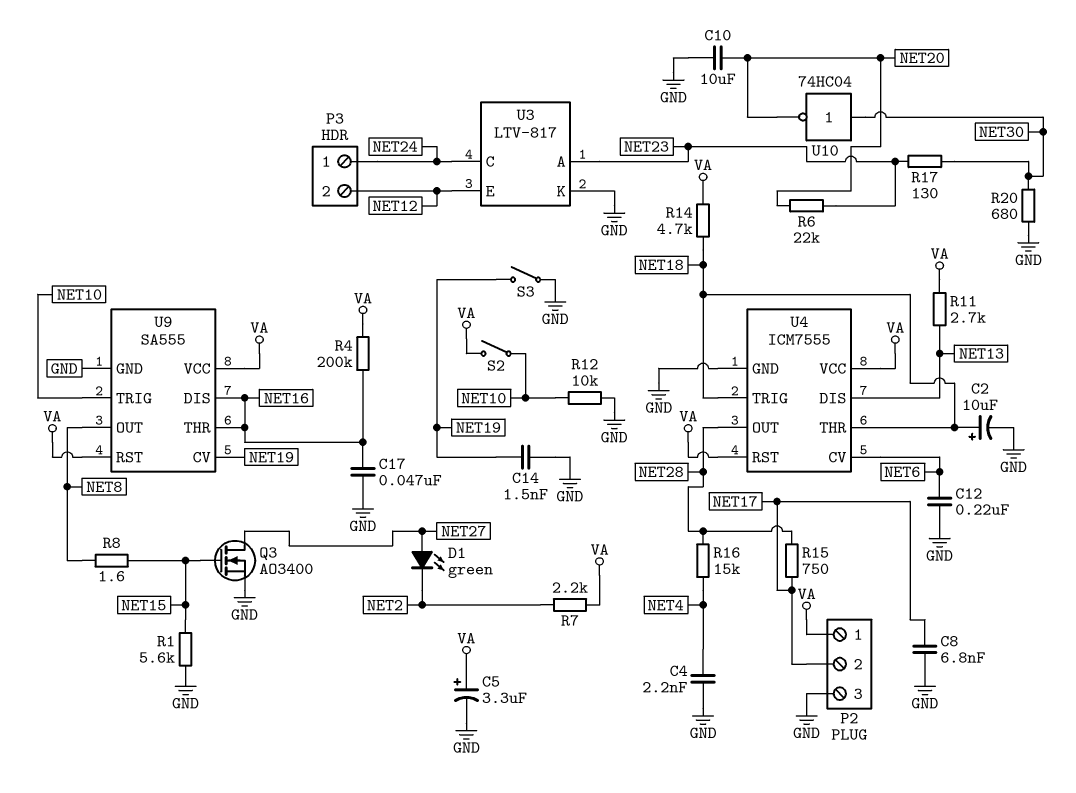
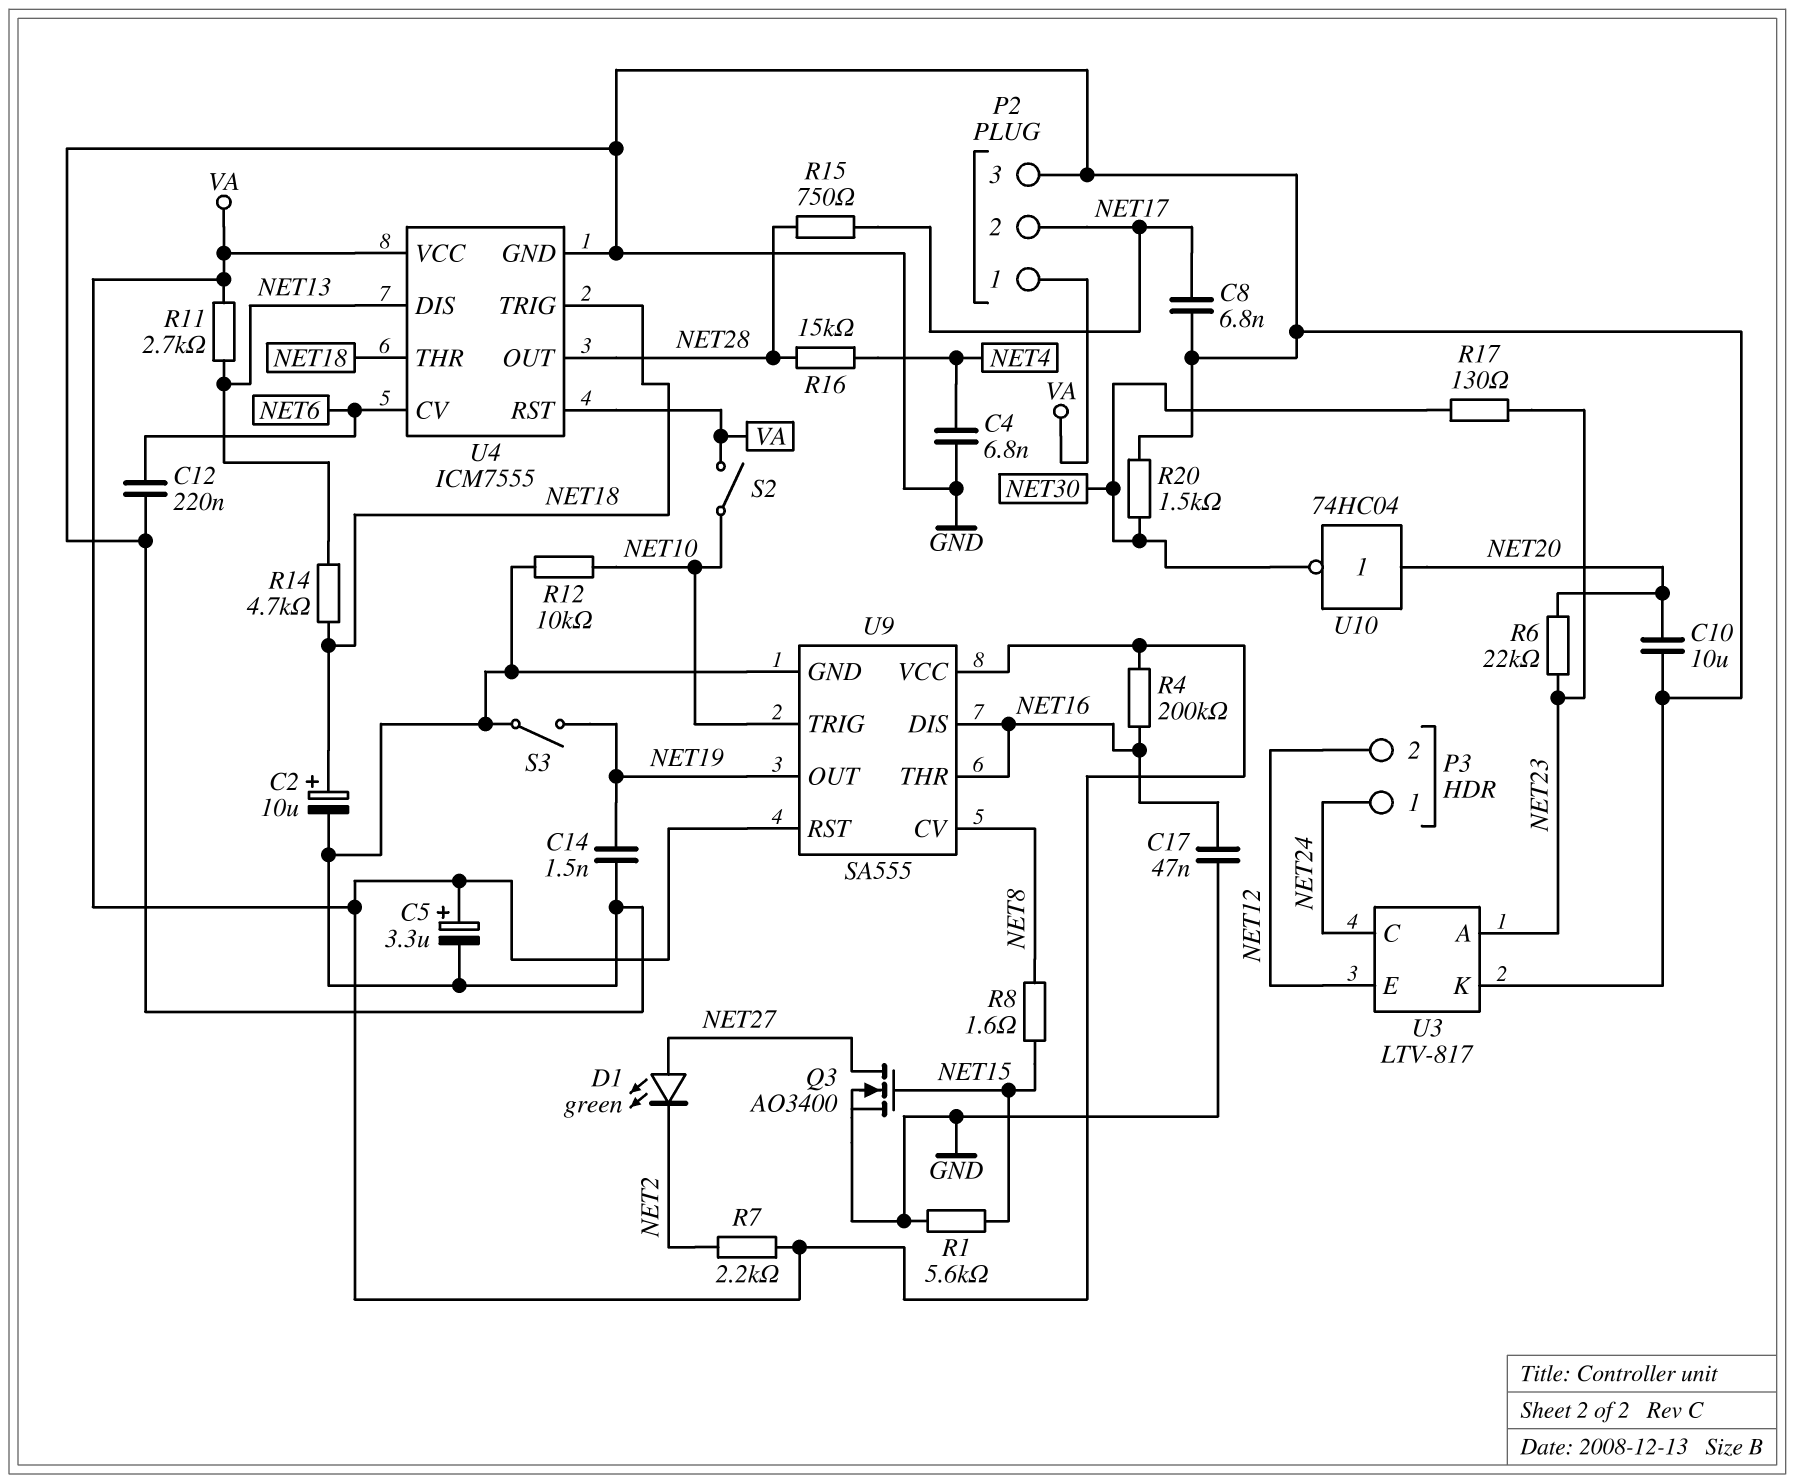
C4: 2.2nF (GND, NET4) -> 6.8nF (GND, NET4)
R14: 4.7k (NET18, VA) -> 4.7k (NET13, NET18)
R20: 680 (GND, NET30) -> 1.5k (GND, NET30)
U9 pin CV: NET19 -> NET8
U9 pin OUT: NET8 -> NET19
U10: NOT 74HC04 (in NET30, out NET20) -> NOT 74HC04 (in NET20, out NET30)

